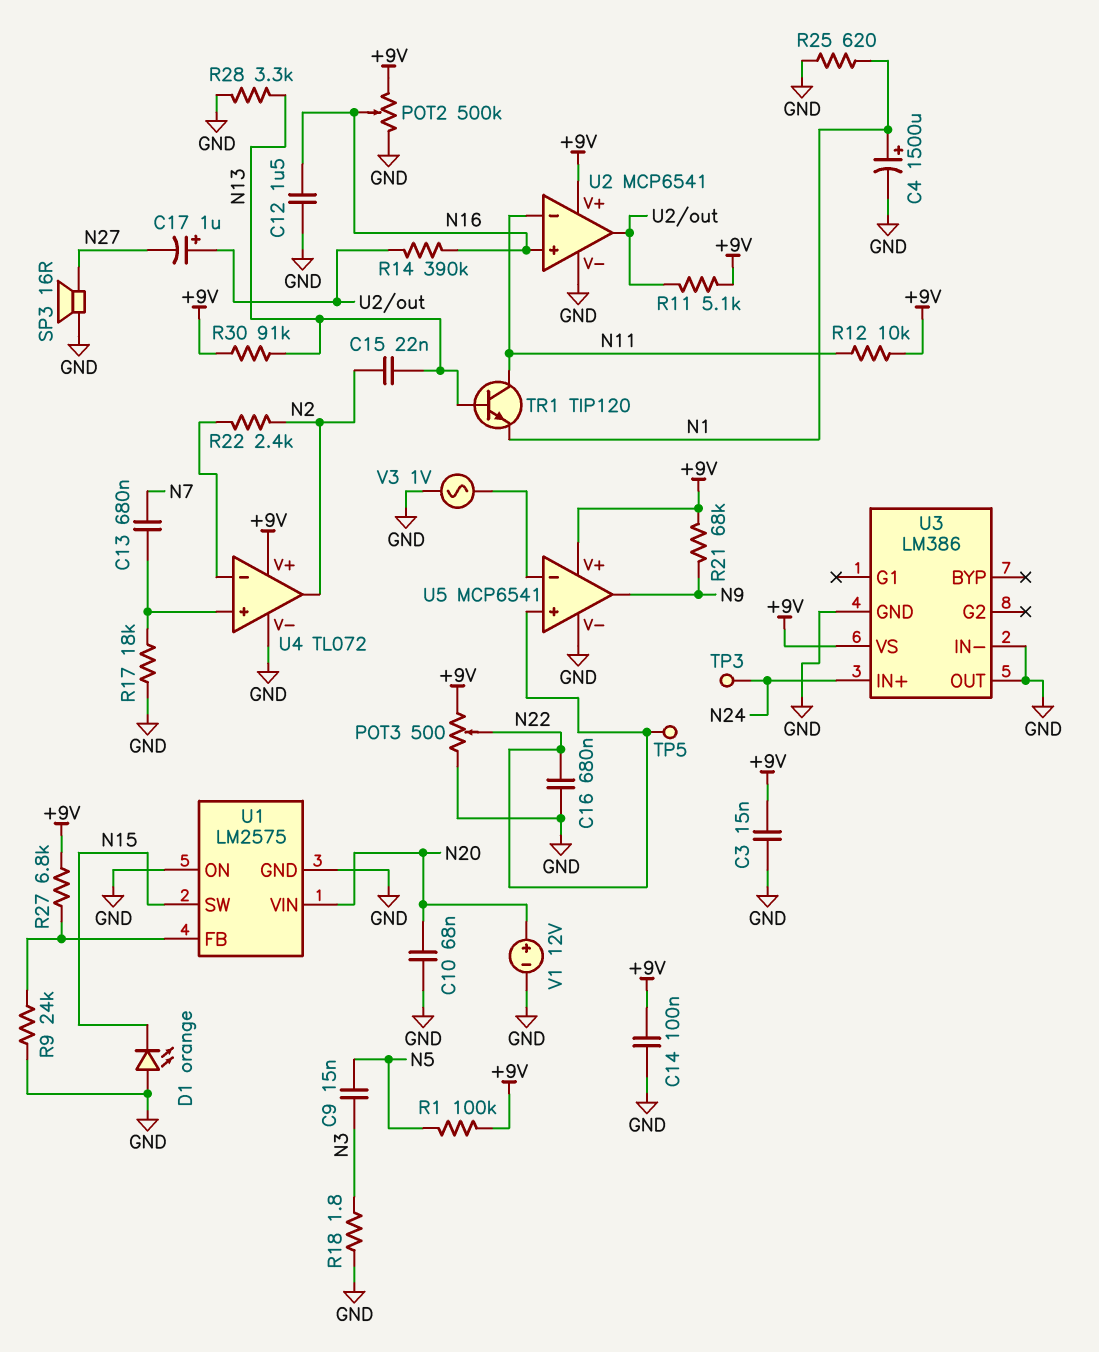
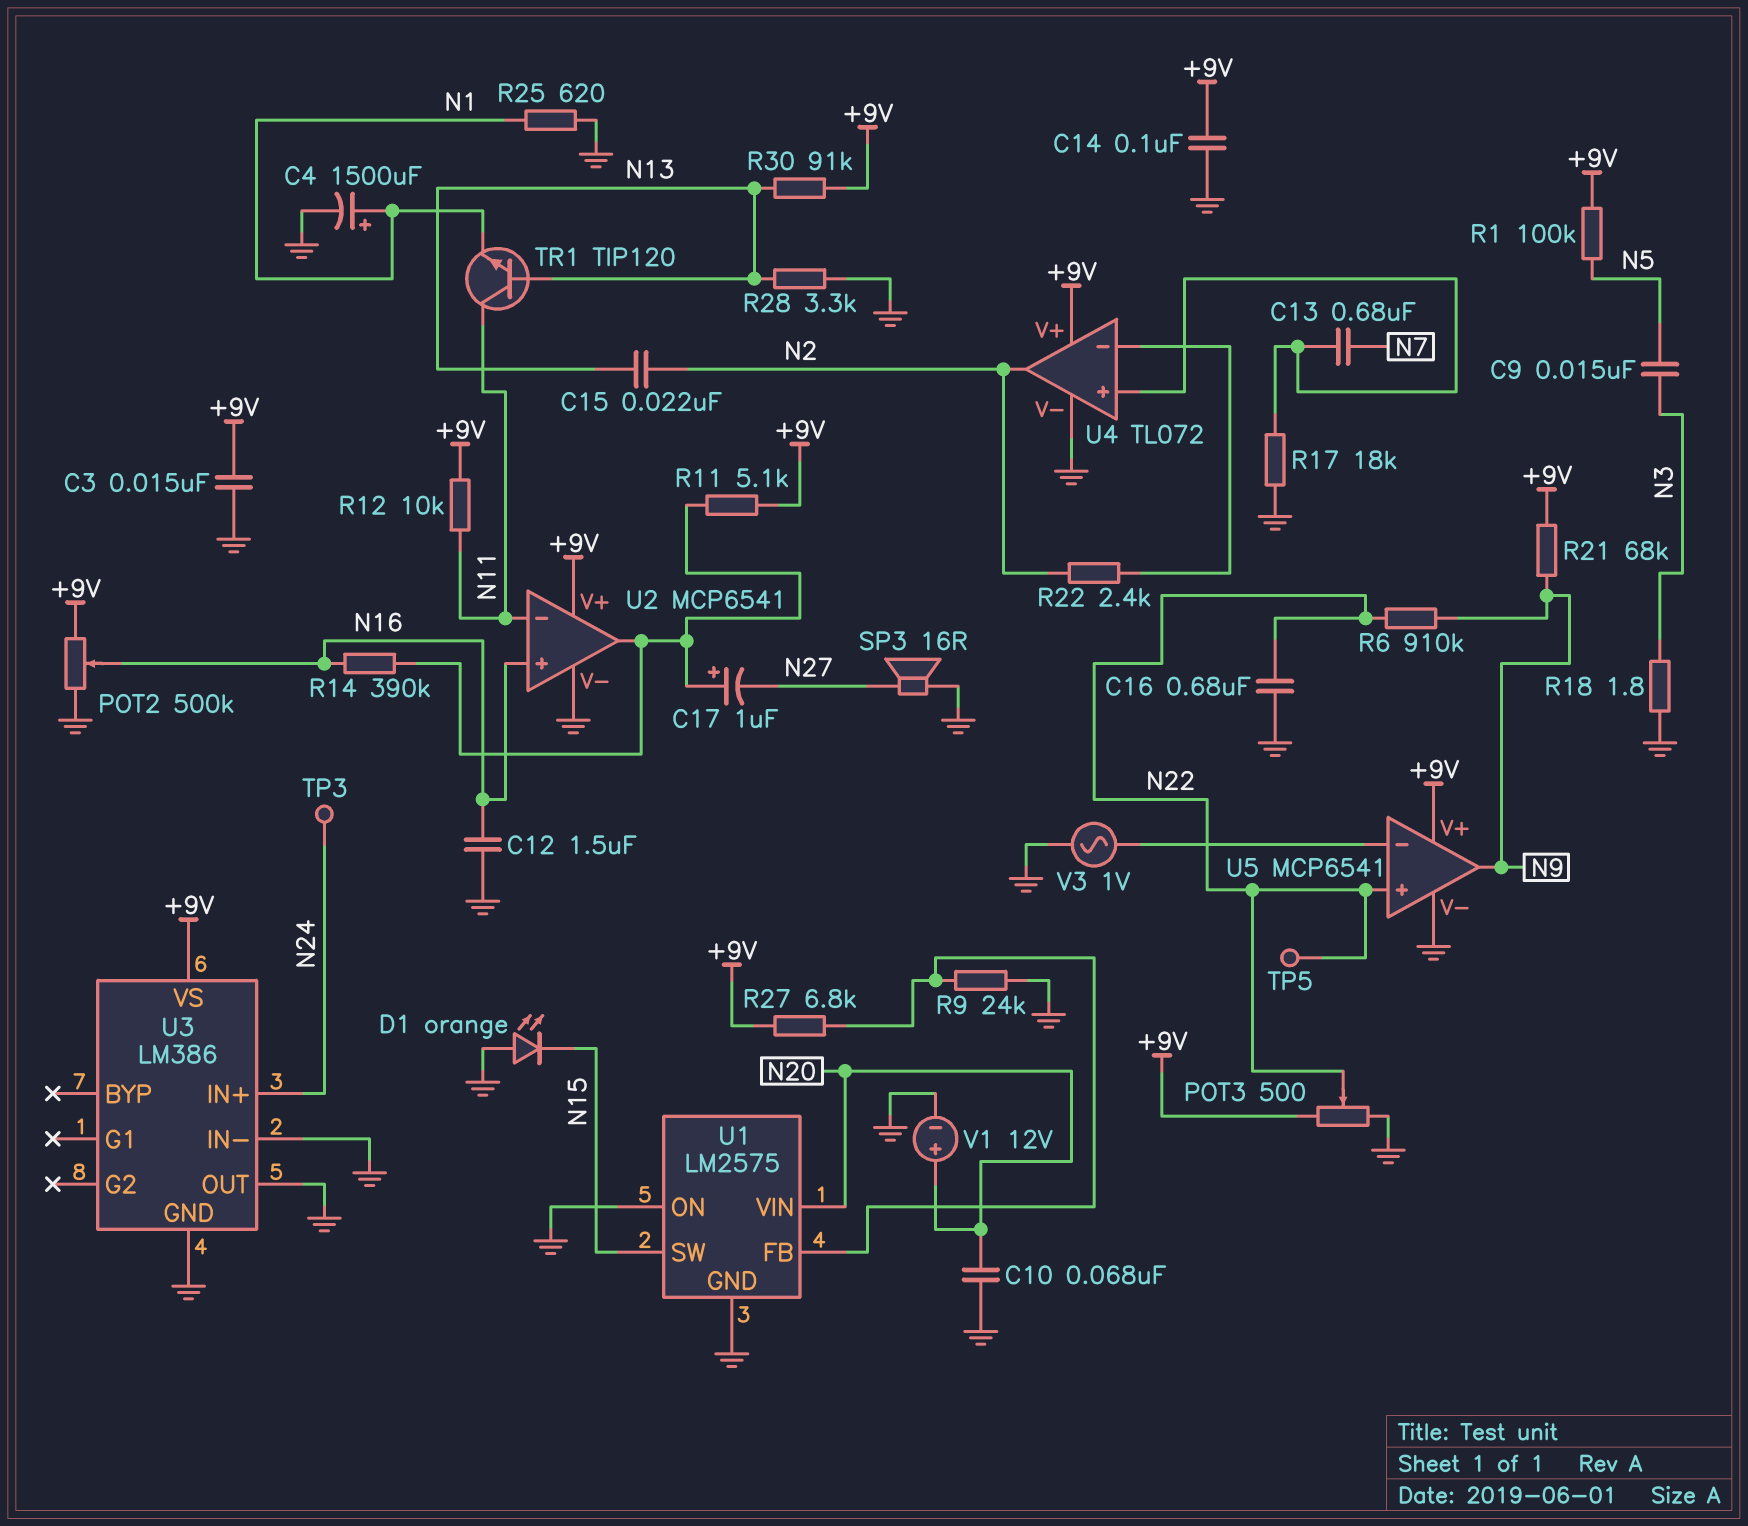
R6: none -> 910k (N9, N22)

